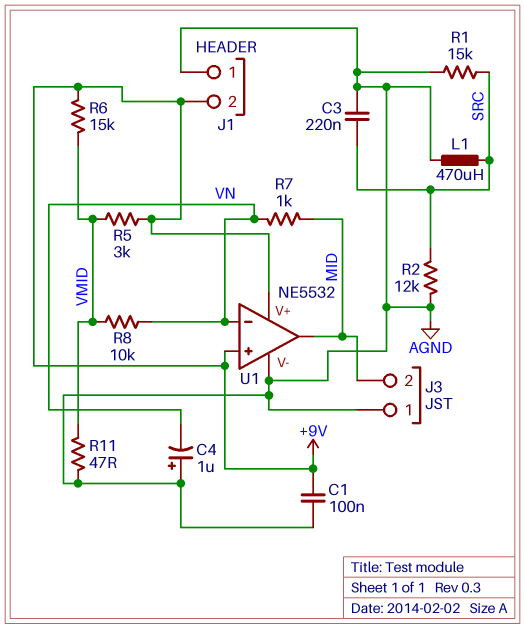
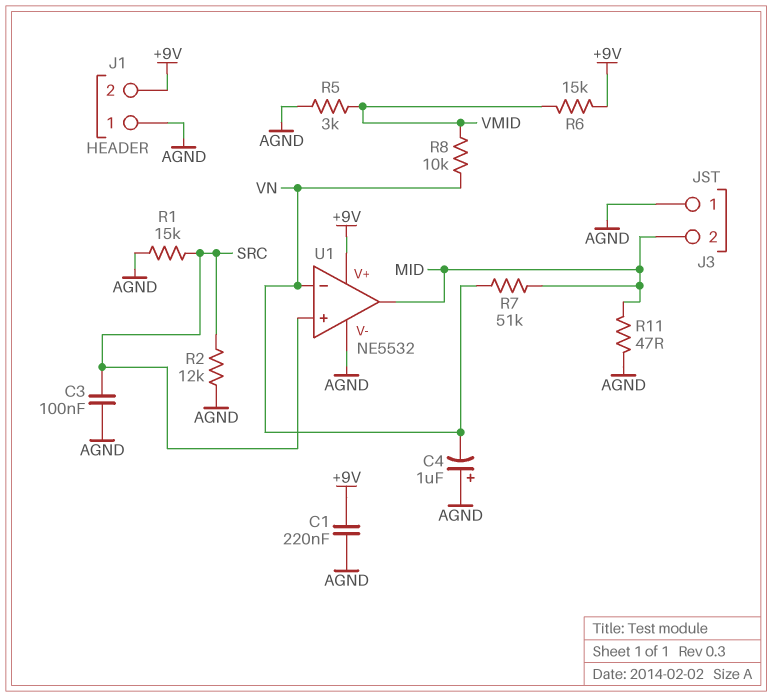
C1: 100nF (+9V, AGND) -> 220nF (+9V, AGND)
C3: 220nF (AGND, SRC) -> 100nF (AGND, SRC)
L1: 470uH (AGND, SRC) -> none
R5: 3k (+9V, VMID) -> 3k (AGND, VMID)
R7: 1k (MID, VN) -> 51k (MID, VN)
R11: 47 (AGND, VMID) -> 47 (AGND, MID)
U1 pin in+: +9V -> SRC

